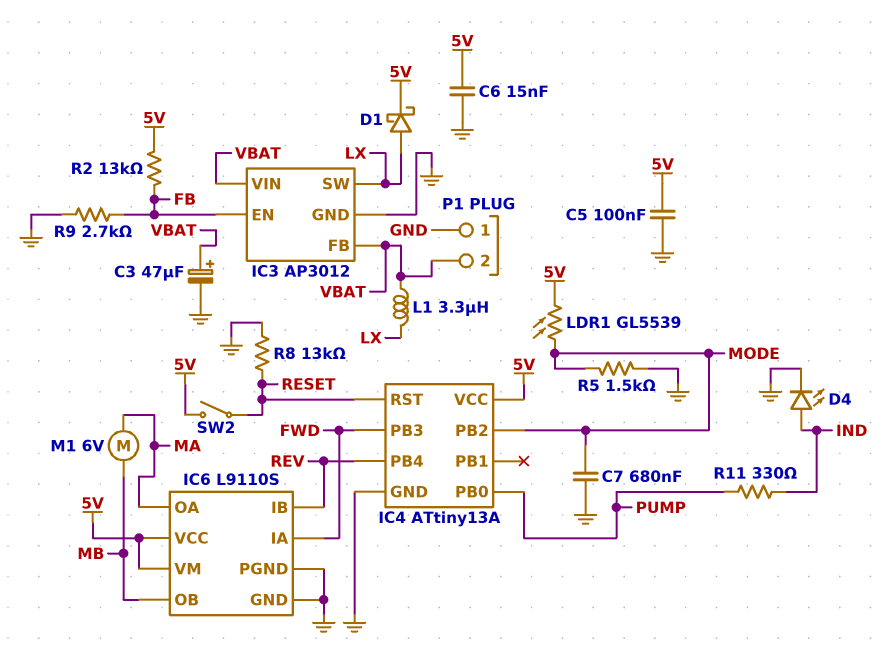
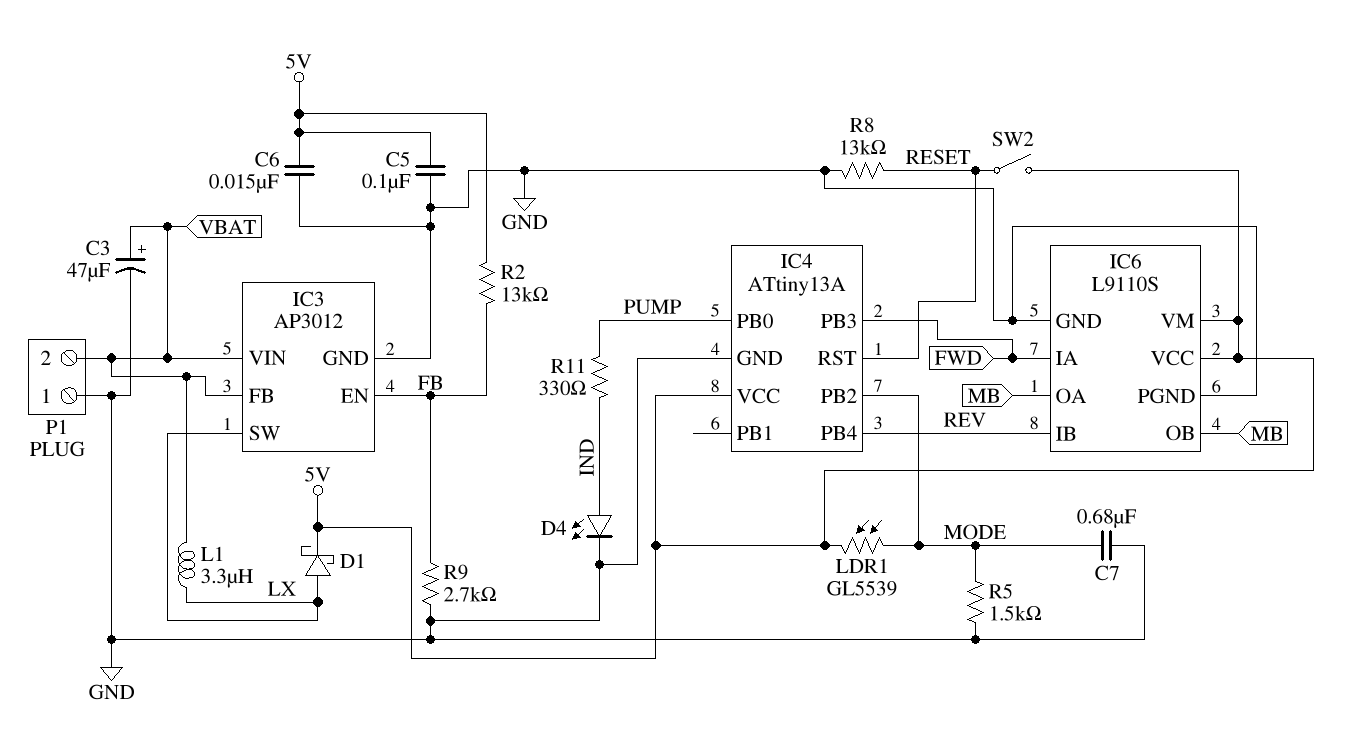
IC6 pin OA: MA -> MB
M1: motor 6V (MA, MB) -> none

